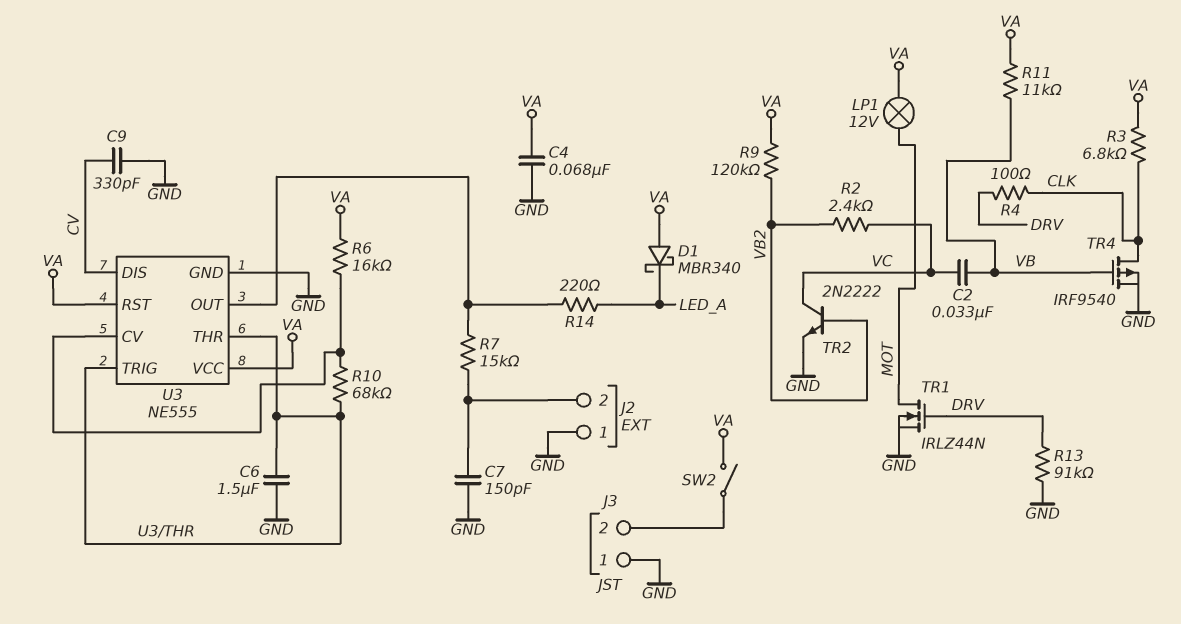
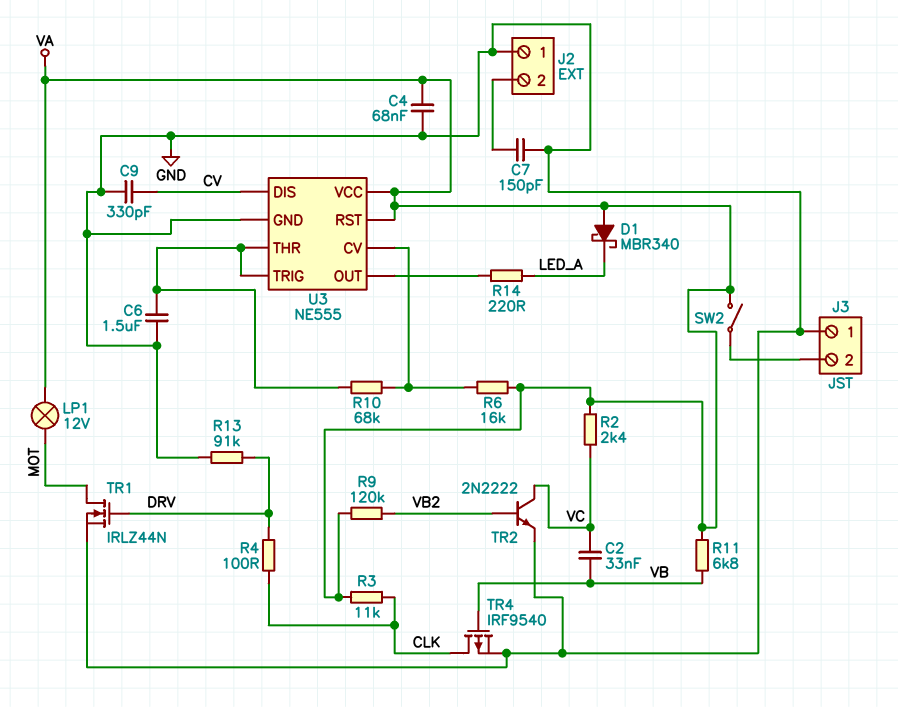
R2: 2.4k (VB2, VC) -> 2.4k (VA, VC)
R3: 6.8k (CLK, VA) -> 11k (CLK, VA)
R7: 15k (J2/2, U3/OUT) -> none
R11: 11k (VA, VB) -> 6.8k (VA, VB)

